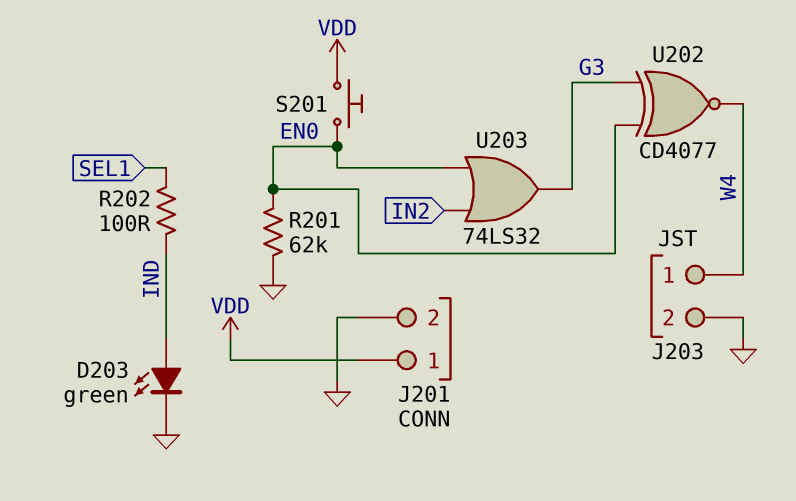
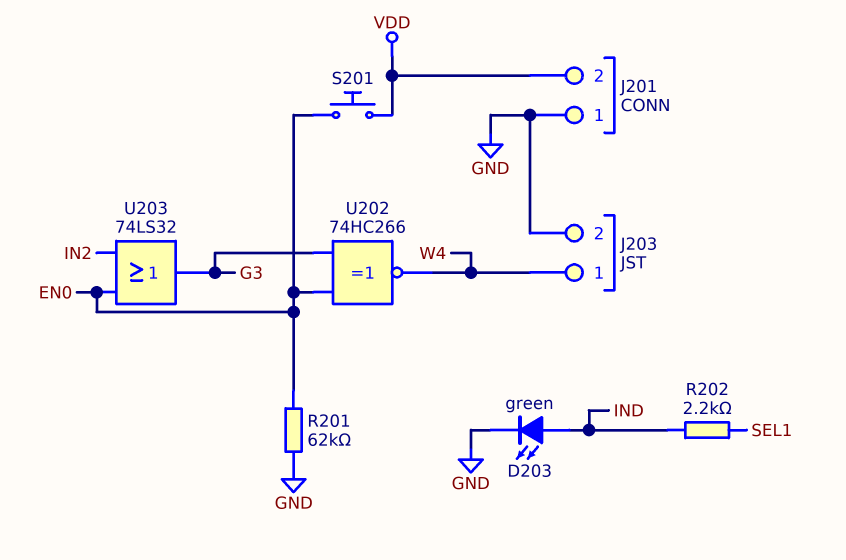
J201 pin 1: VDD -> GND
J201 pin 2: GND -> VDD
R202: 100 (IND, SEL1) -> 2.2k (IND, SEL1)
U202: XNOR CD4077 (in EN0, in G3, out W4) -> XNOR 74HC266 (in EN0, in G3, out W4)

